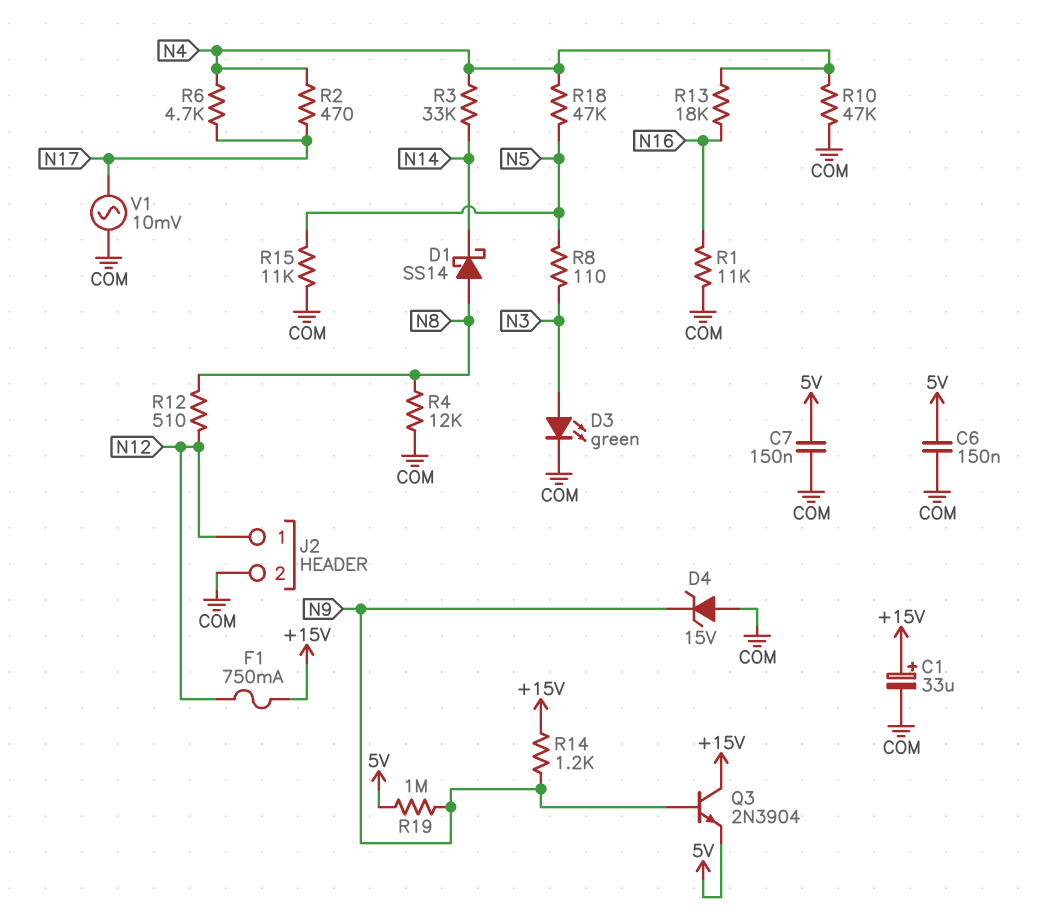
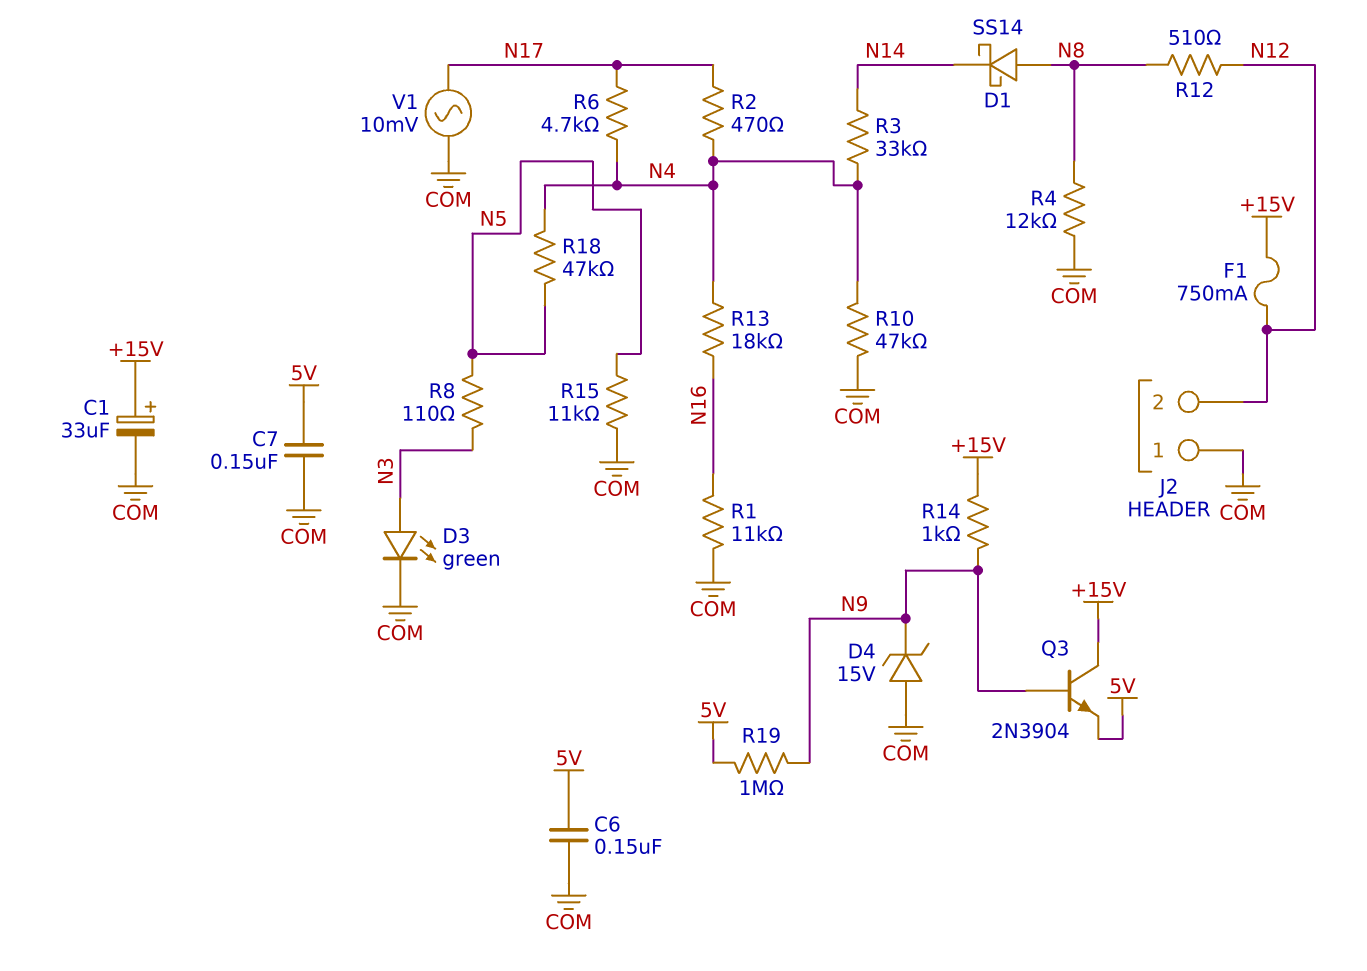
J2 pin 1: N12 -> COM
J2 pin 2: COM -> N12
R14: 1.2k (+15V, N9) -> 1k (+15V, N9)

